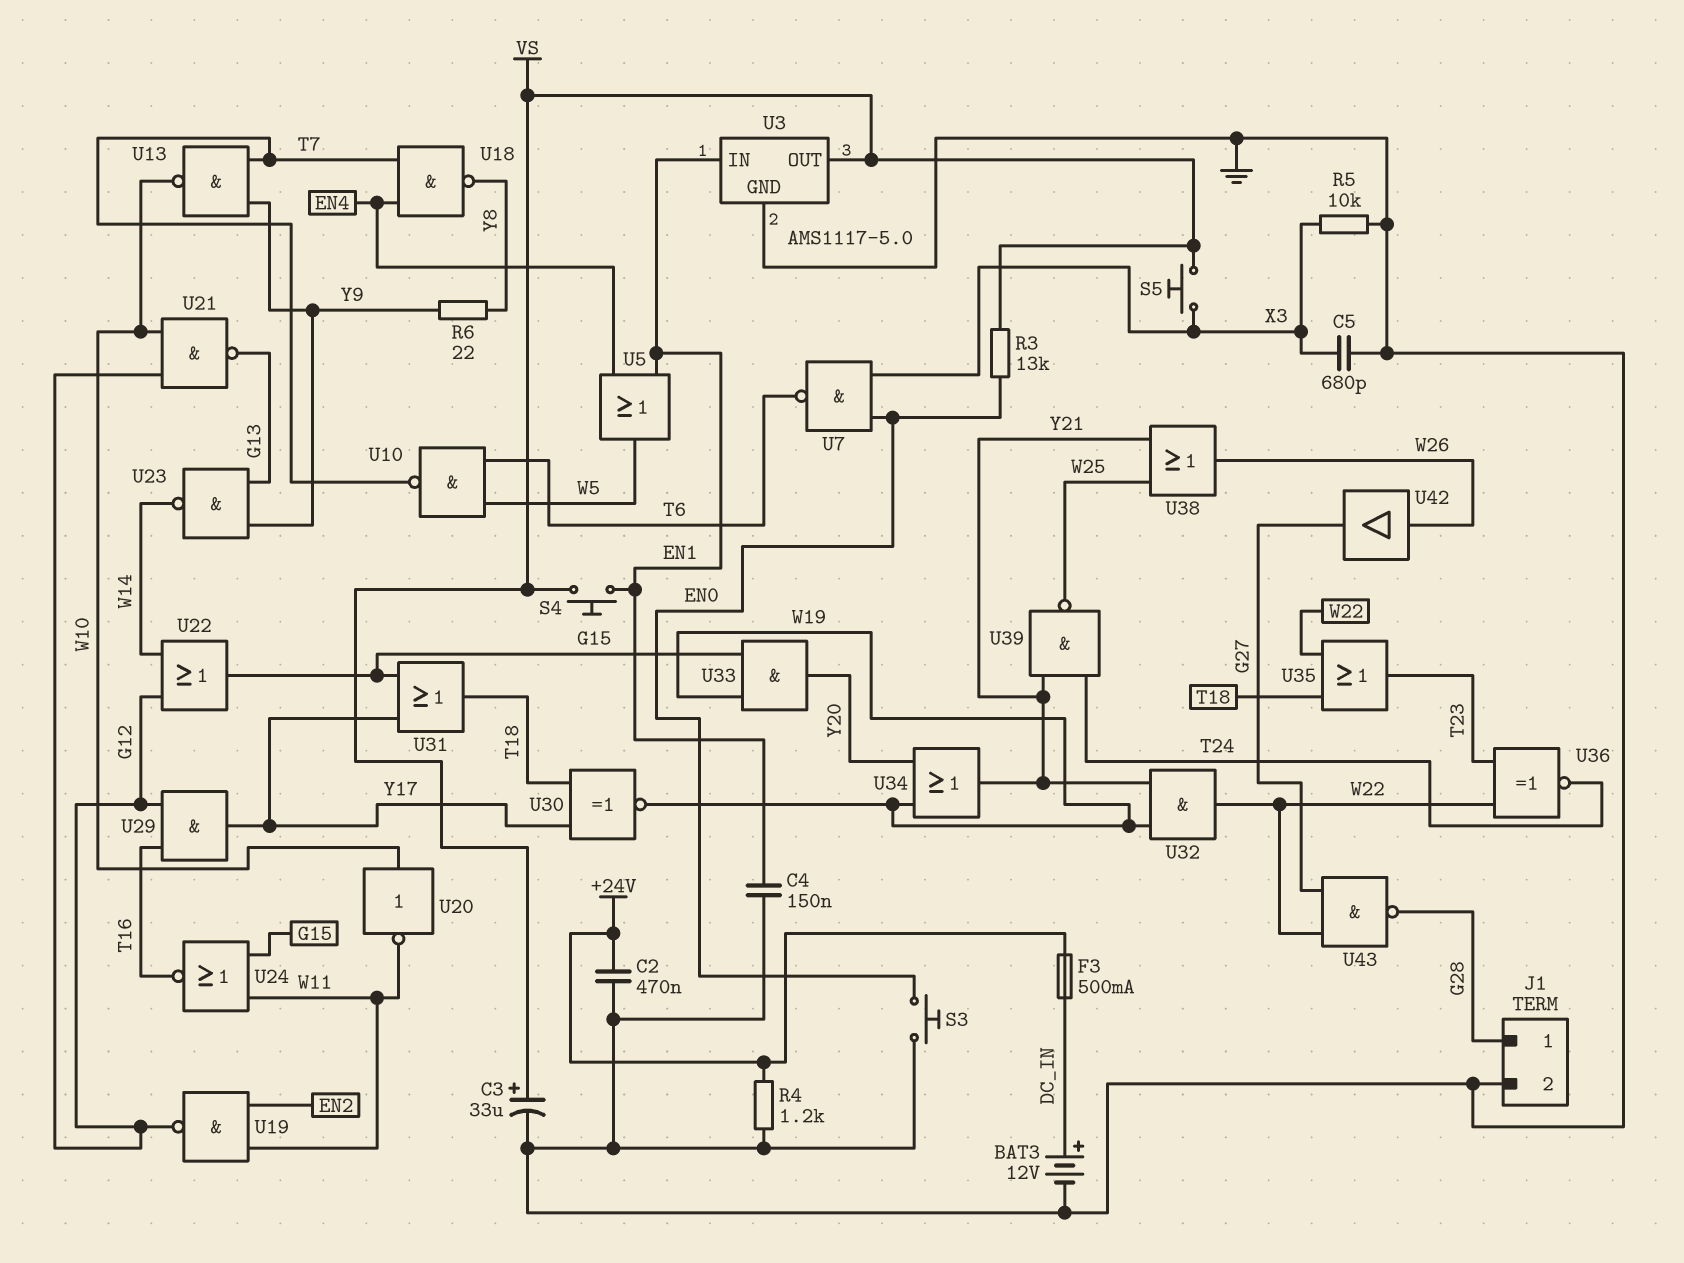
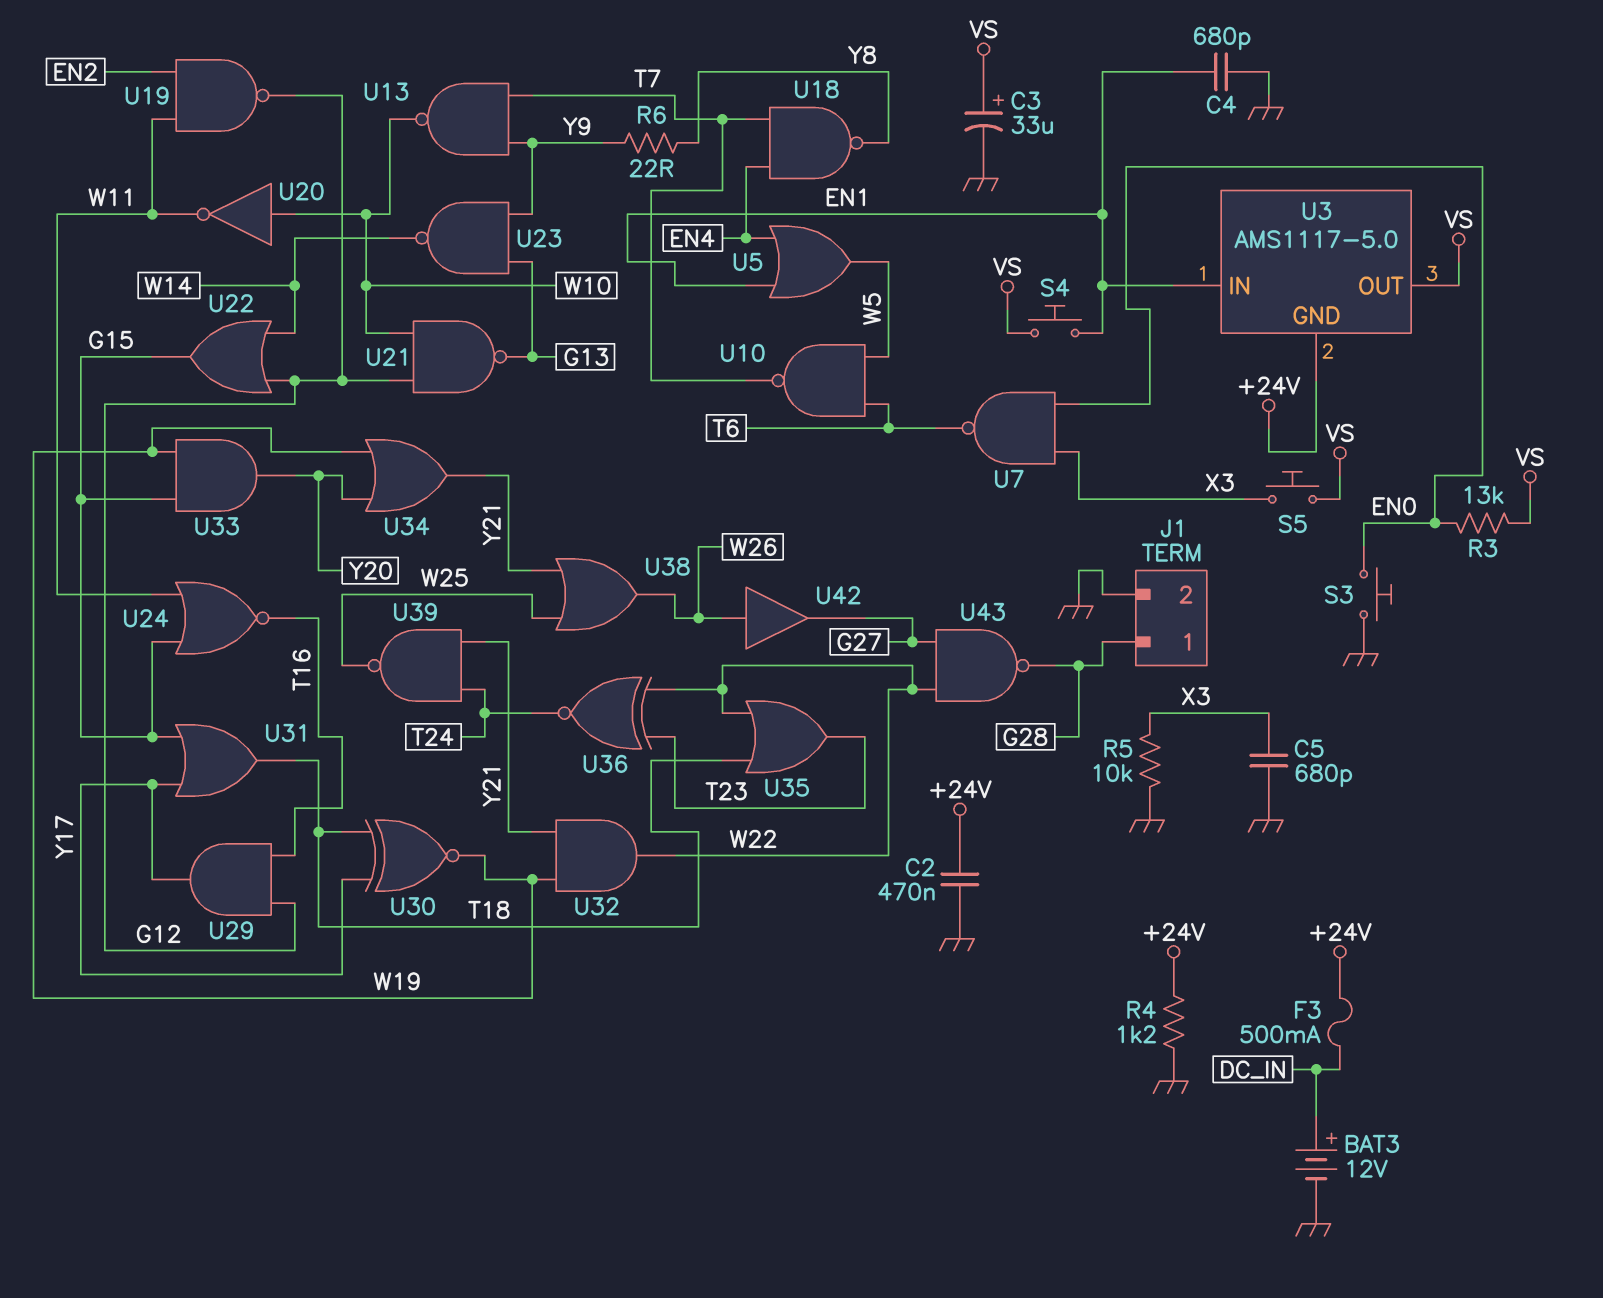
C4: 150nF (EN1, GND) -> 680pF (EN1, GND)
U3 pin GND: GND -> +24V

